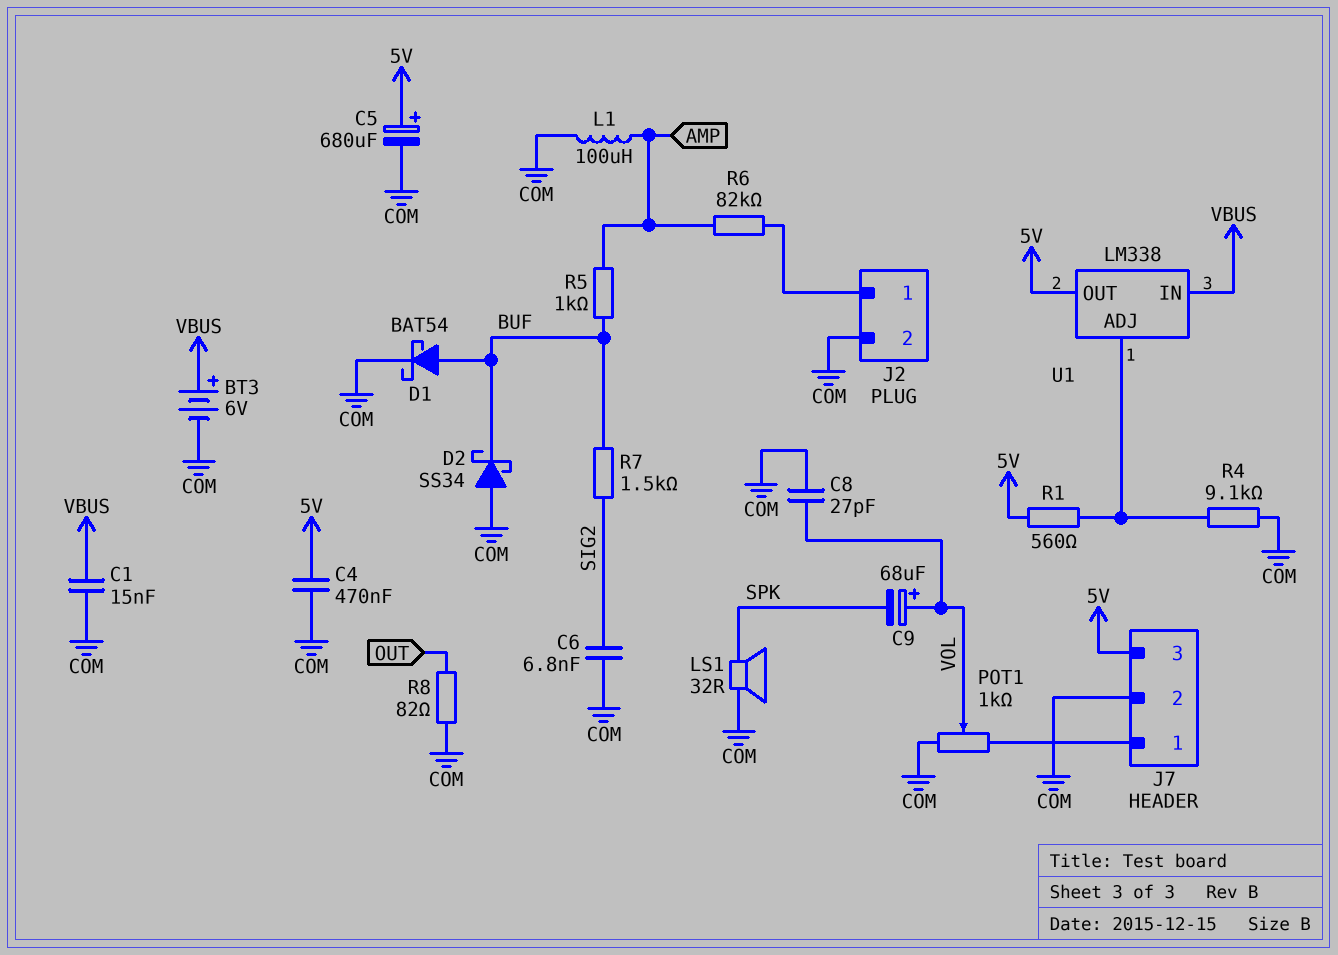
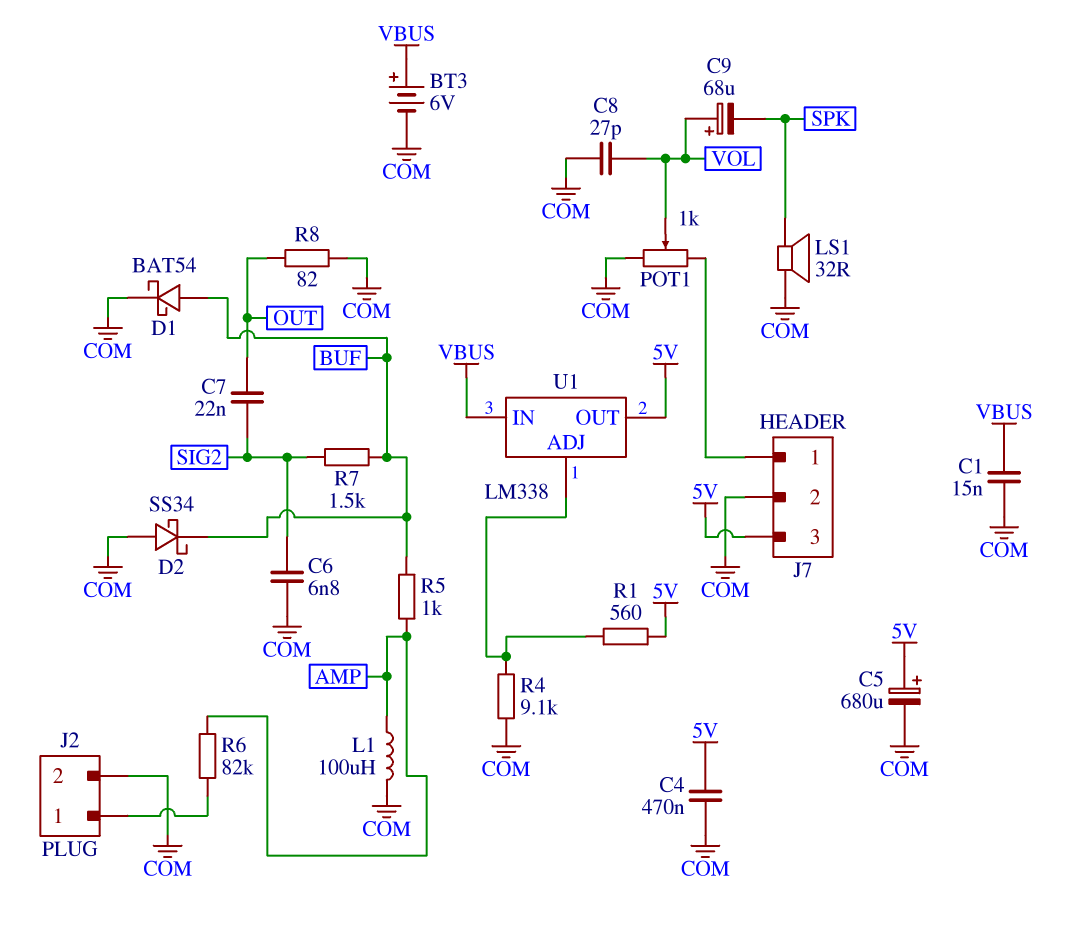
C7: none -> 22nF (OUT, SIG2)

